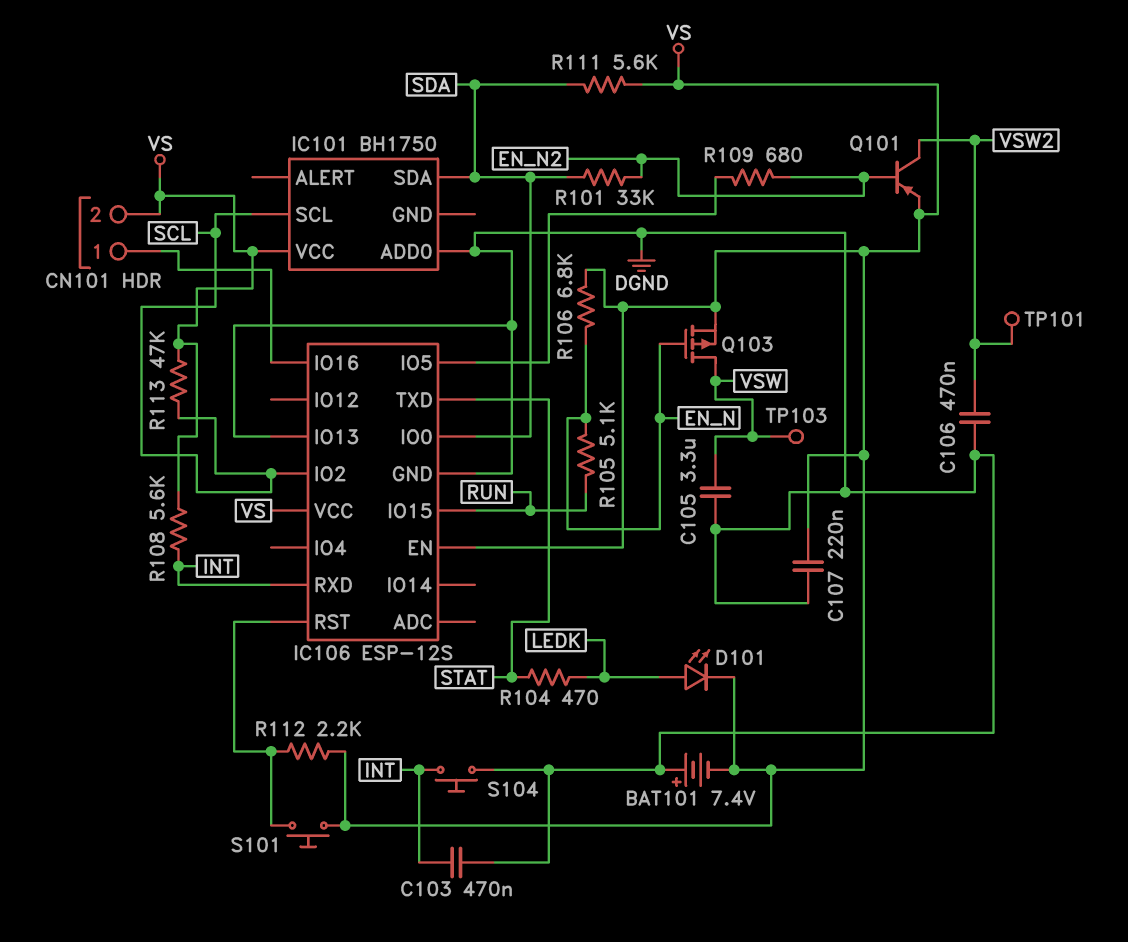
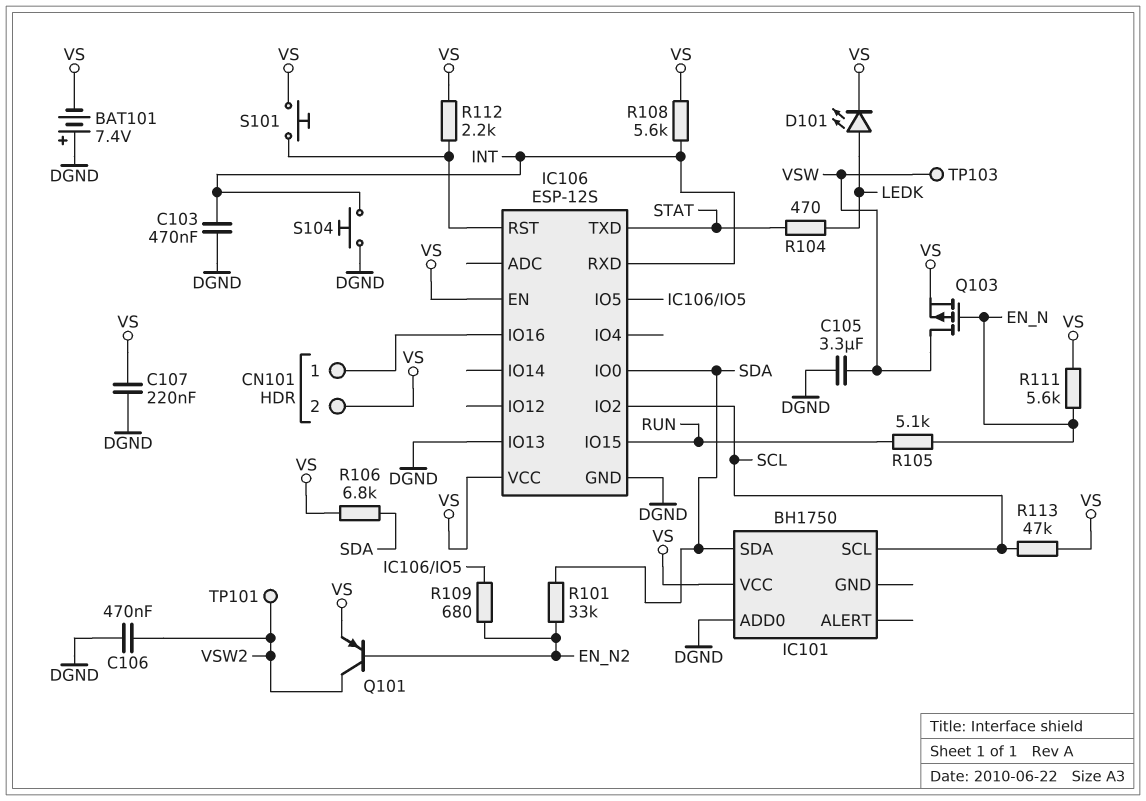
R106: 6.8k (EN_N, VS) -> 6.8k (SDA, VS)
R111: 5.6k (SDA, VS) -> 5.6k (EN_N, VS)

